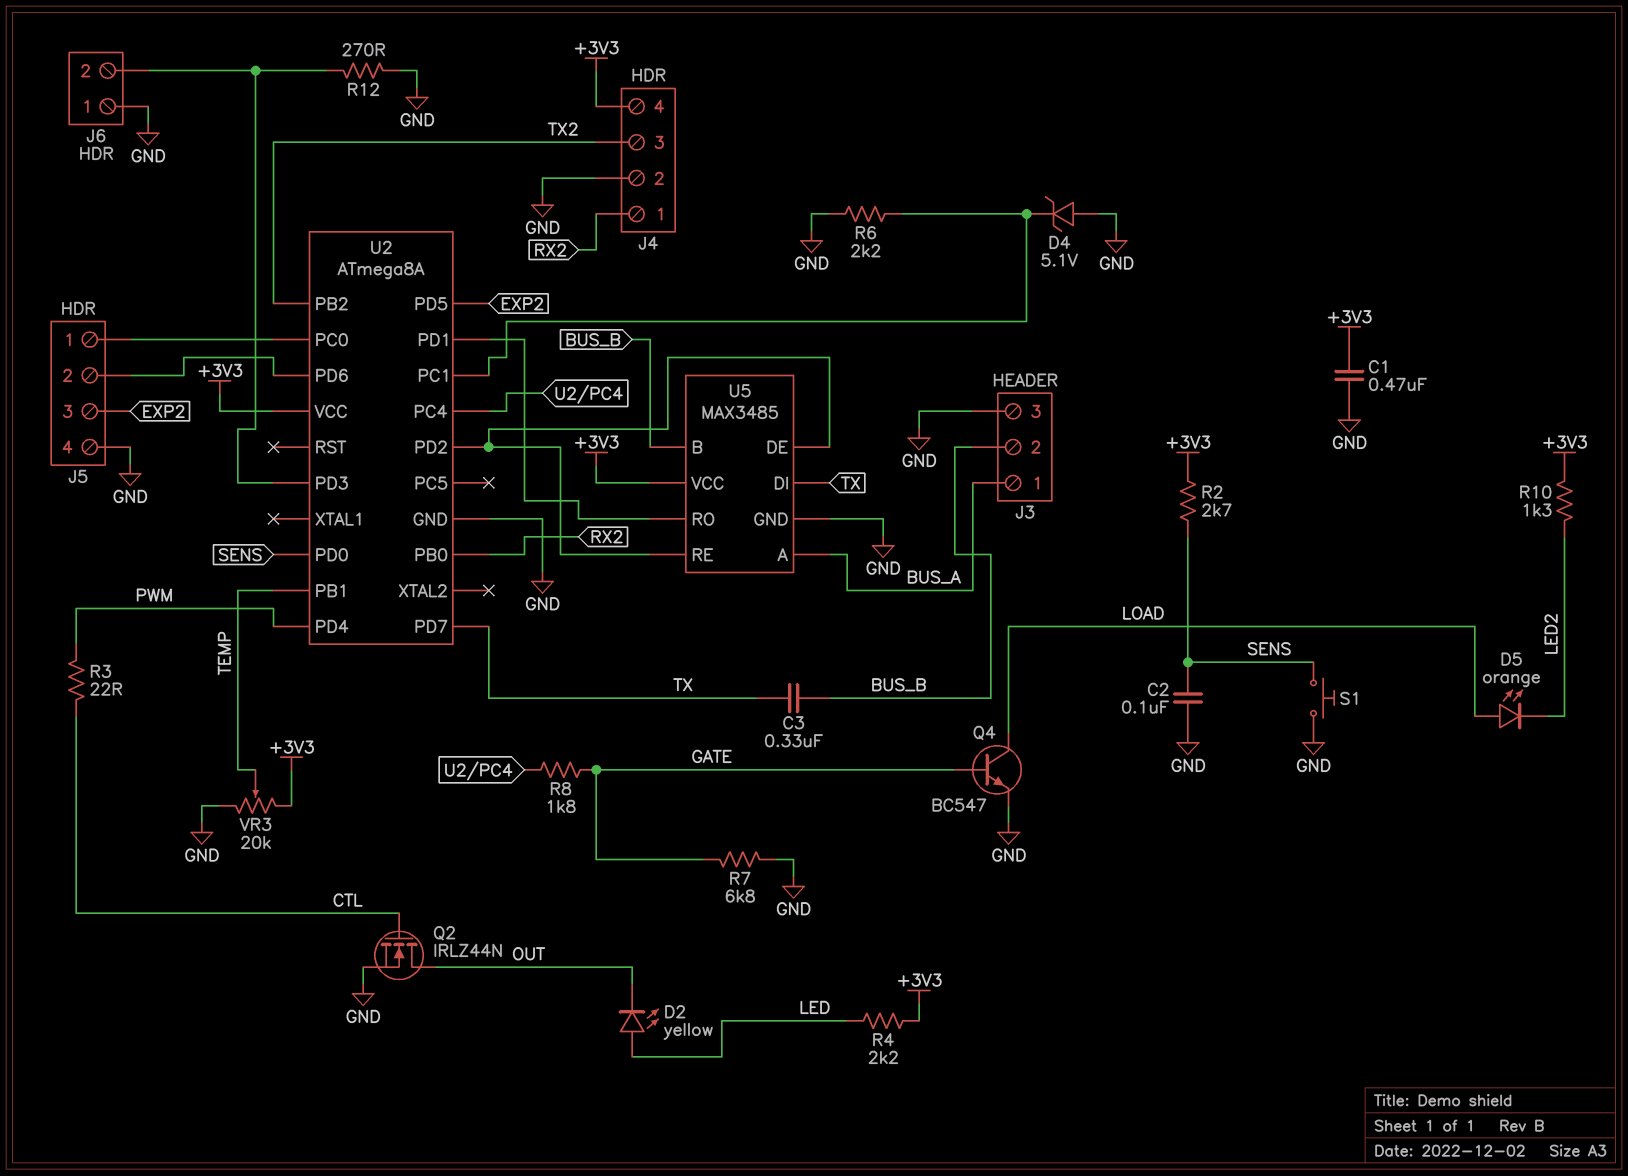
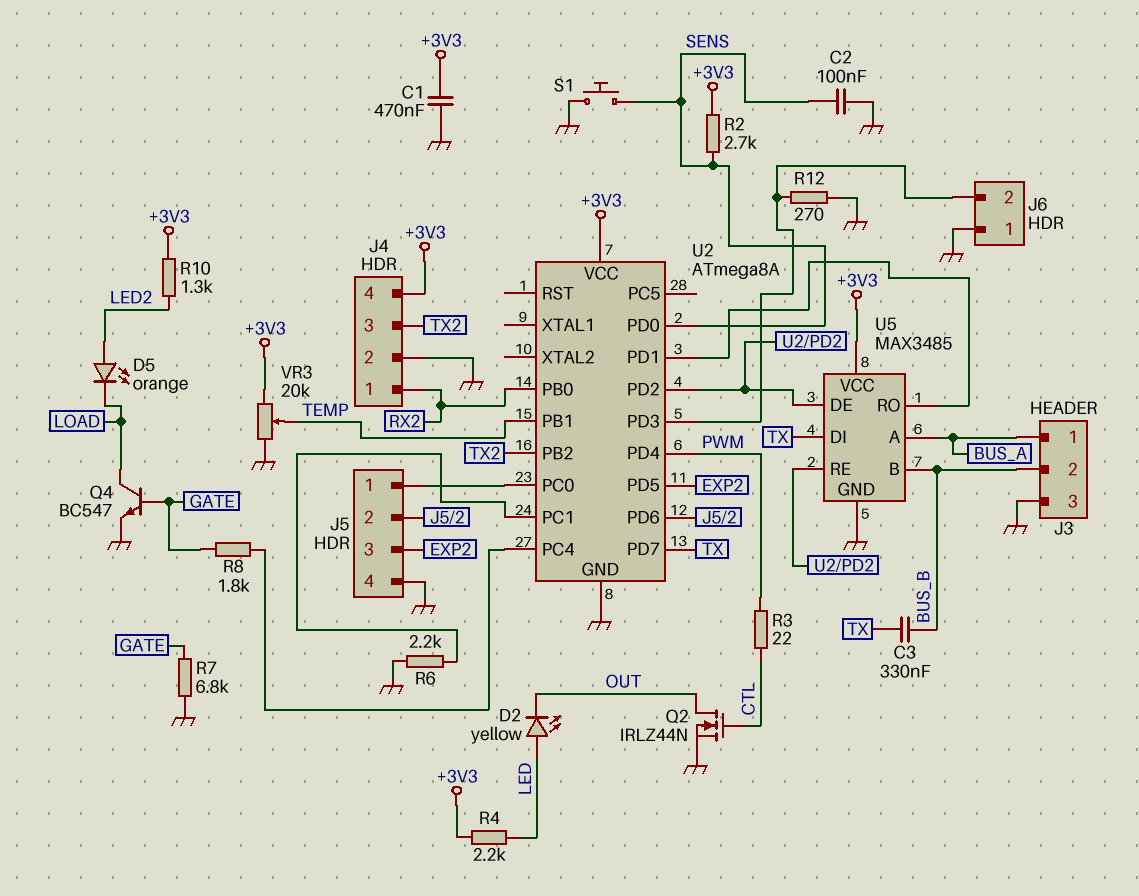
D4: zener 5.1V (A GND, K U2/PC1) -> none
D5: LED orange (A LOAD, K LED2) -> LED orange (A LED2, K LOAD)

